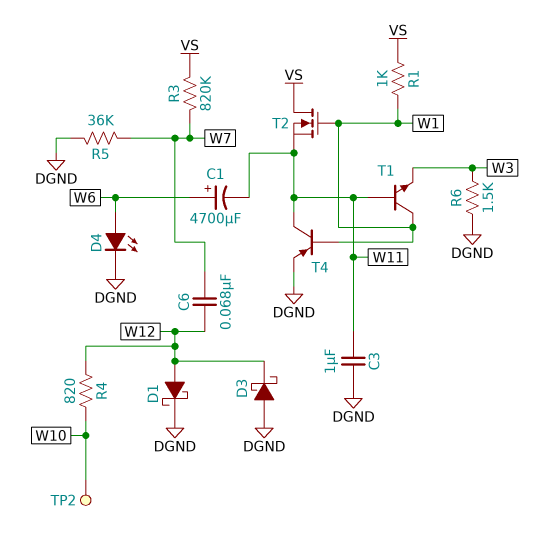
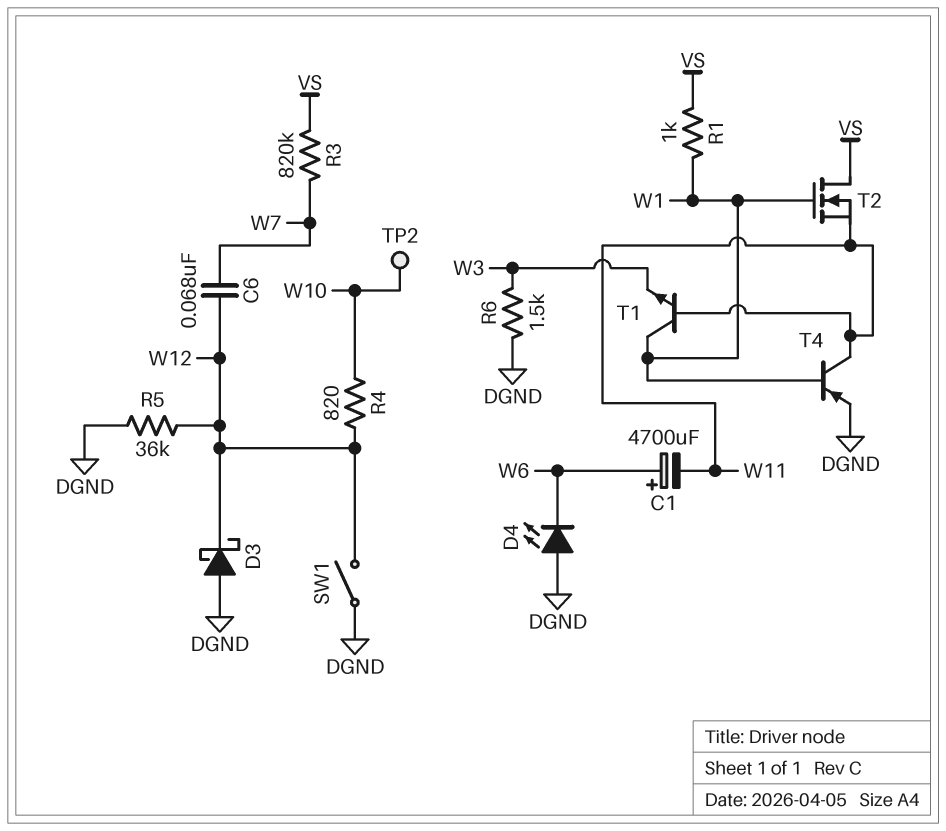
C3: 1uF (DGND, W11) -> none
D1: schottky (A W12, K DGND) -> none
D4: LED (A W6, K DGND) -> LED (A DGND, K W6)
R5: 36k (DGND, W7) -> 36k (DGND, W12)
SW1: none -> switch (DGND, W12)

